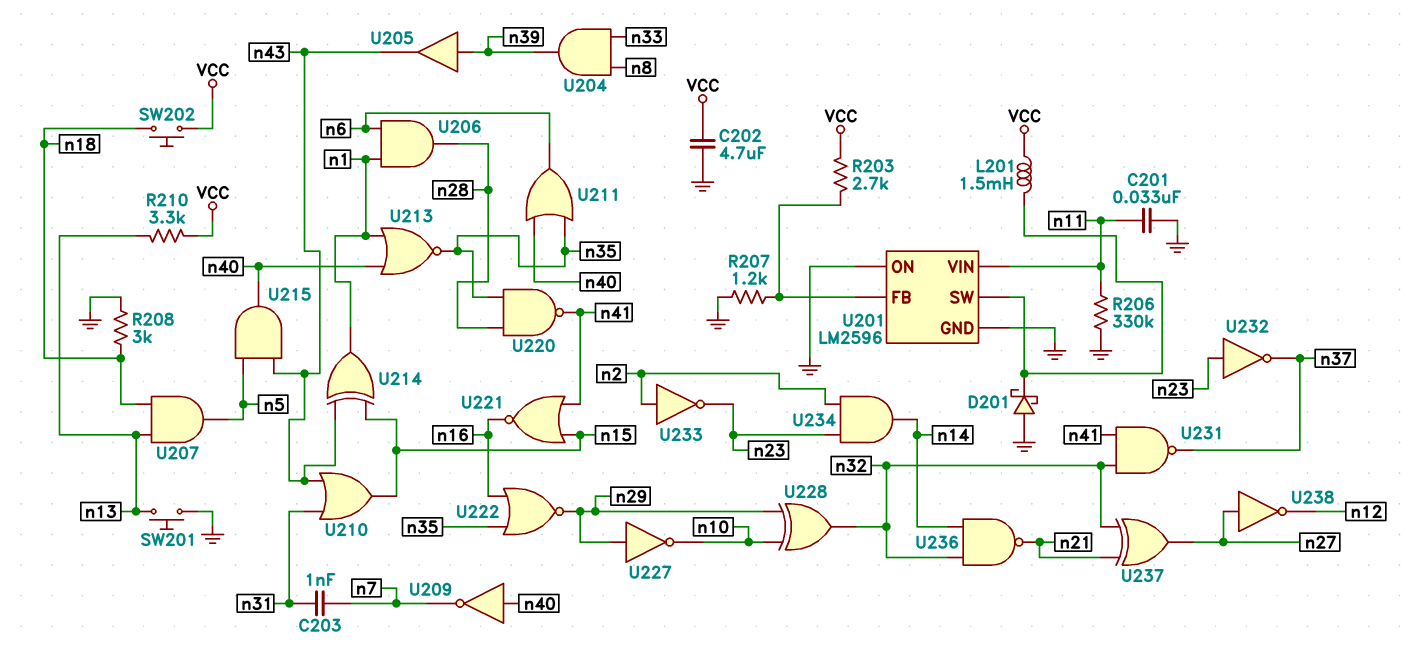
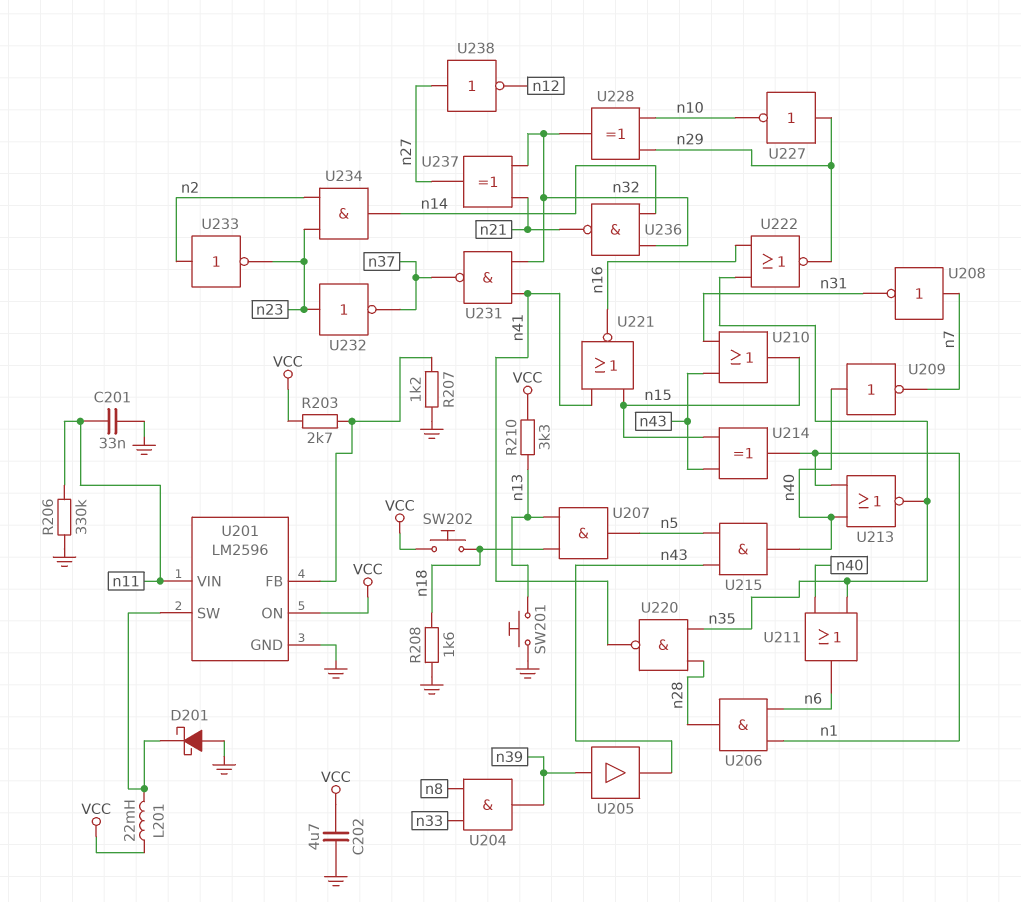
C203: 1nF (n7, n31) -> none
L201: 1.5mH (U201/SW, VCC) -> 22mH (U201/SW, VCC)
R208: 3k (GND, n18) -> 1.6k (GND, n18)
U201 pin ON: GND -> VCC
U208: none -> NOT (in n7, out n31)

